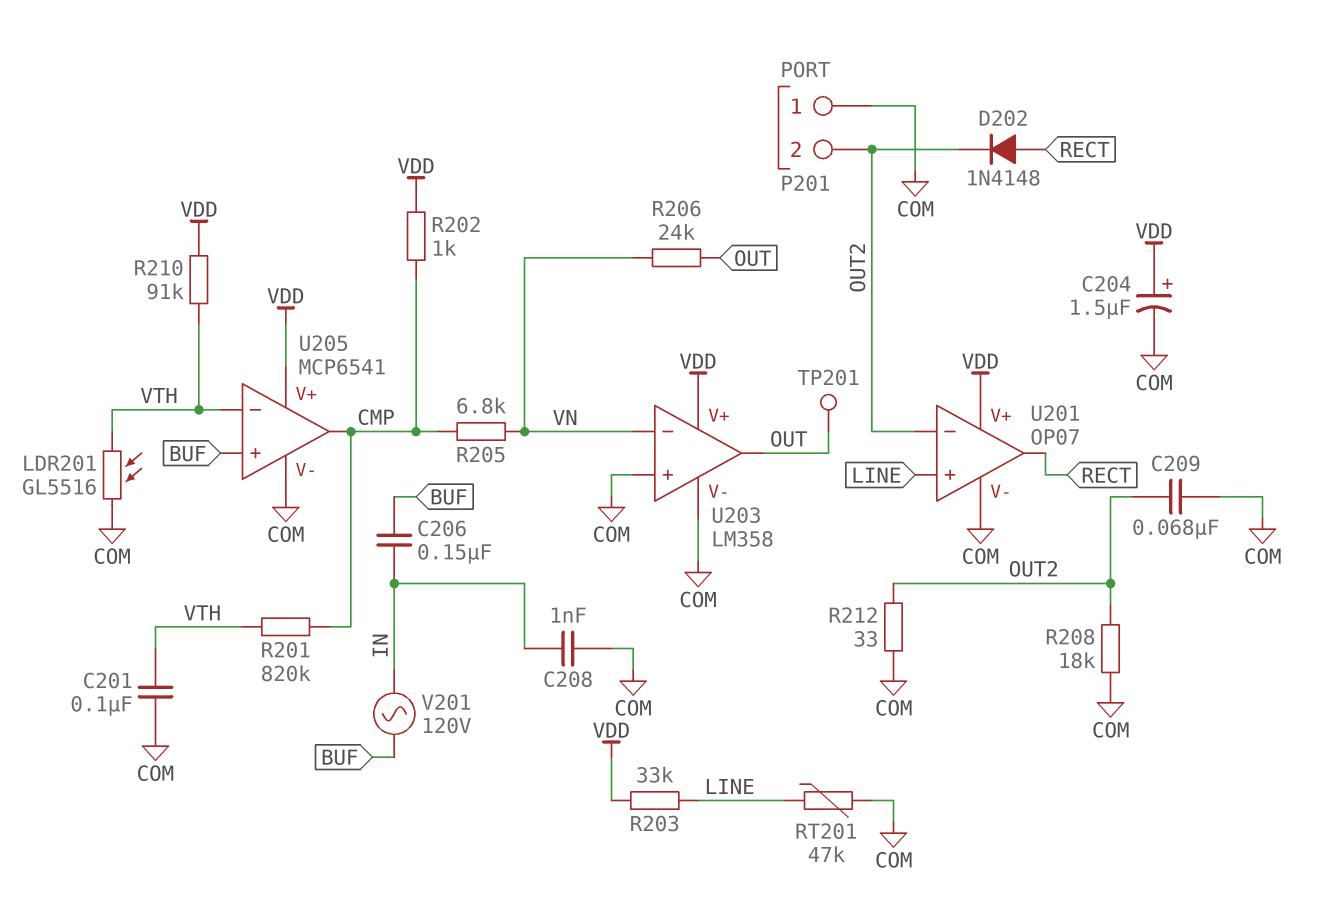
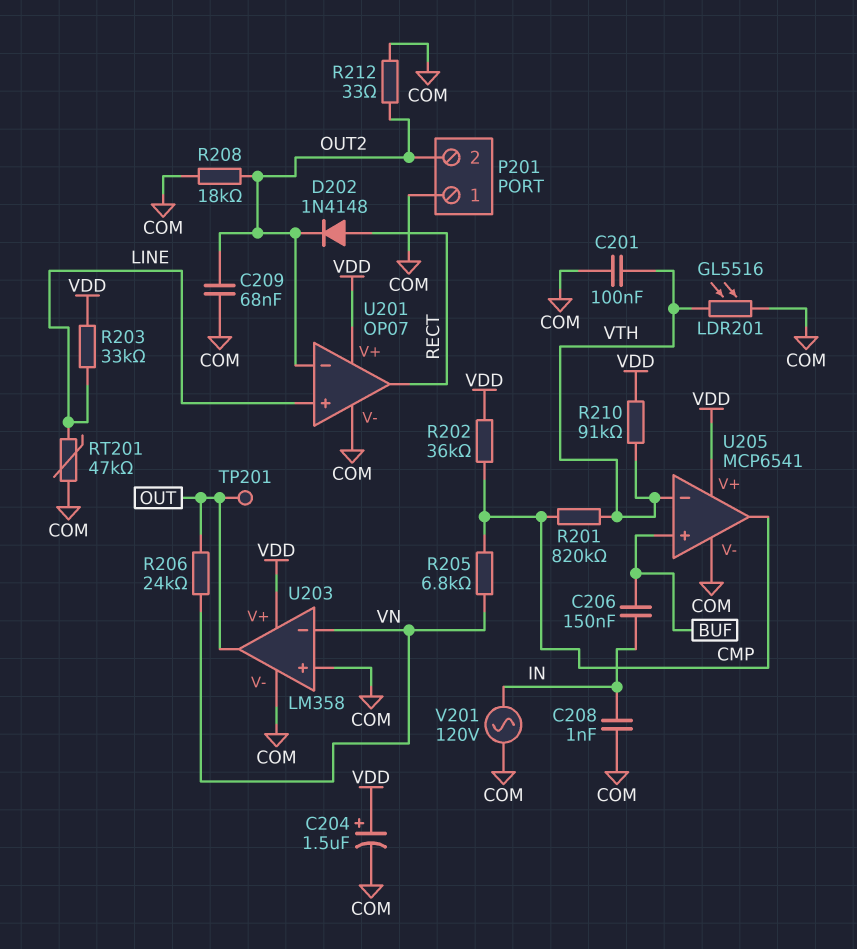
R202: 1k (CMP, VDD) -> 36k (CMP, VDD)
V201: AC 120V (BUF, IN) -> AC 120V (COM, IN)

